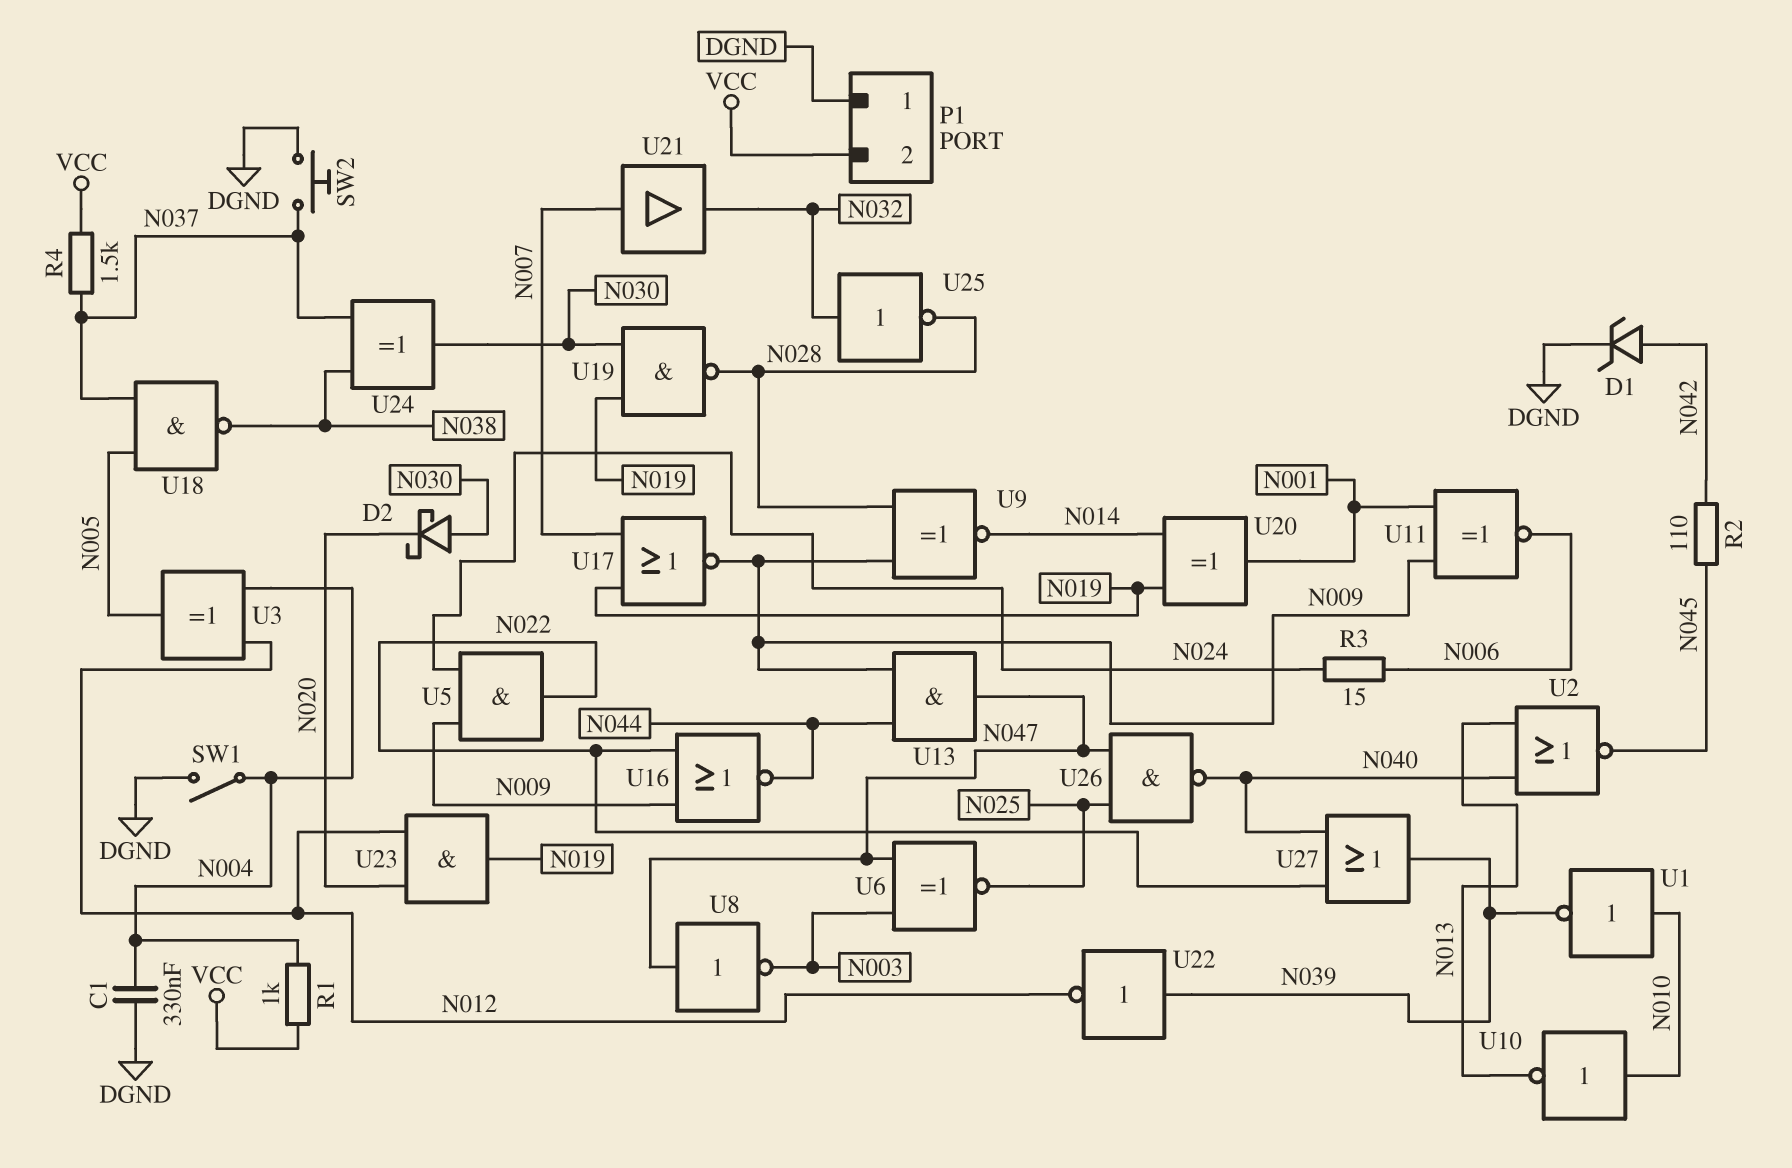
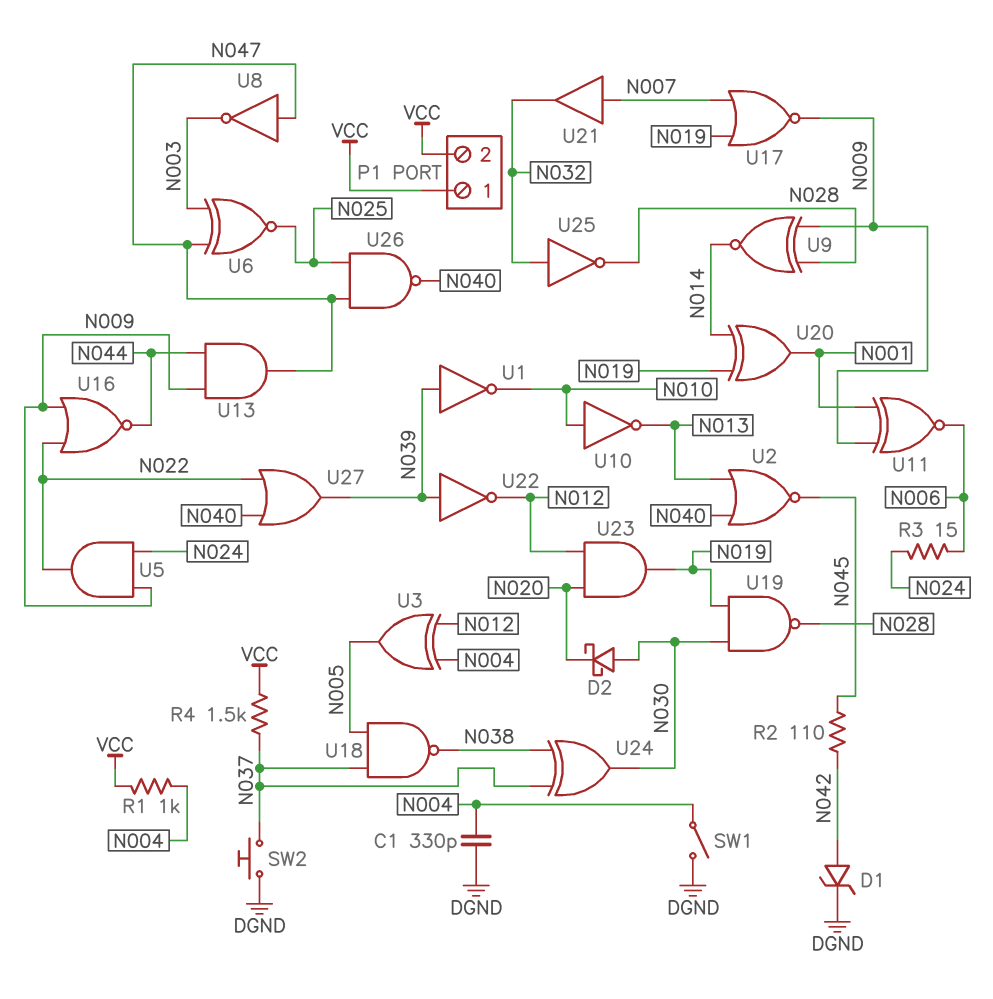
C1: 330nF (DGND, N004) -> 330pF (DGND, N004)
P1 pin 1: DGND -> VCC
U1: NOT (in N010, out N039) -> NOT (in N039, out N010)

